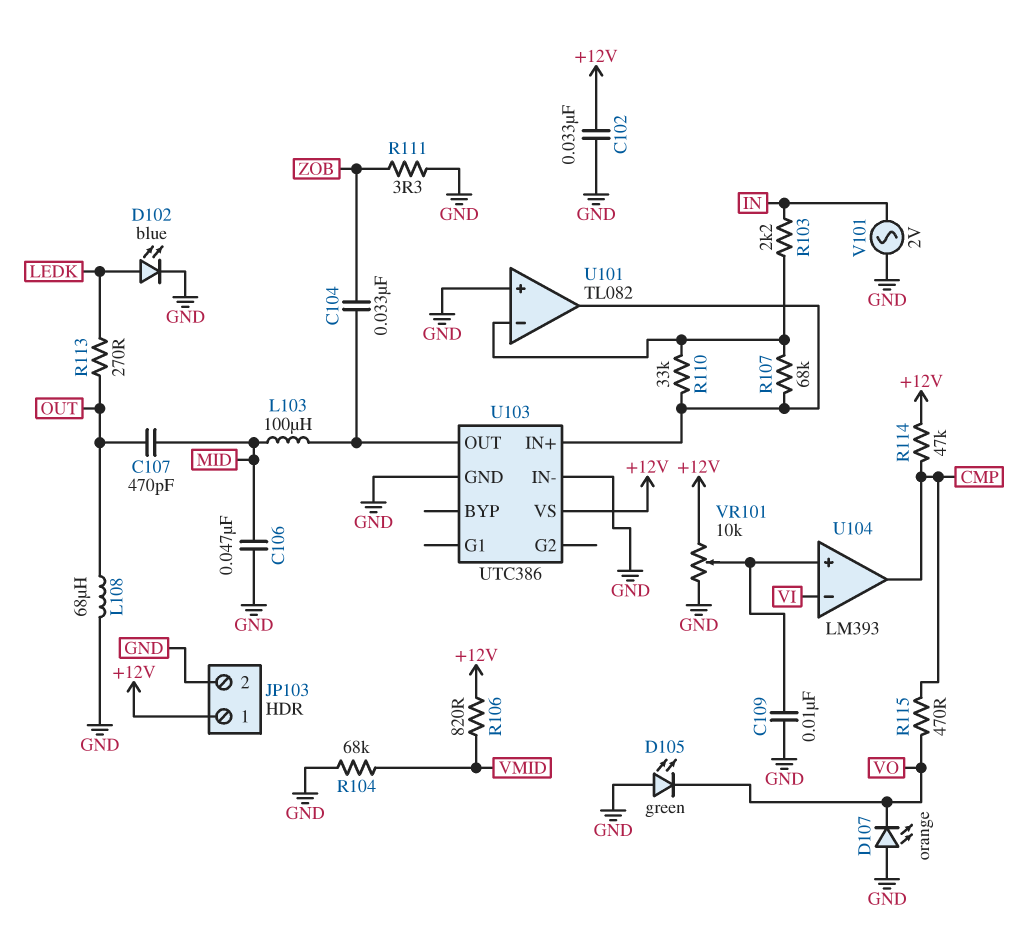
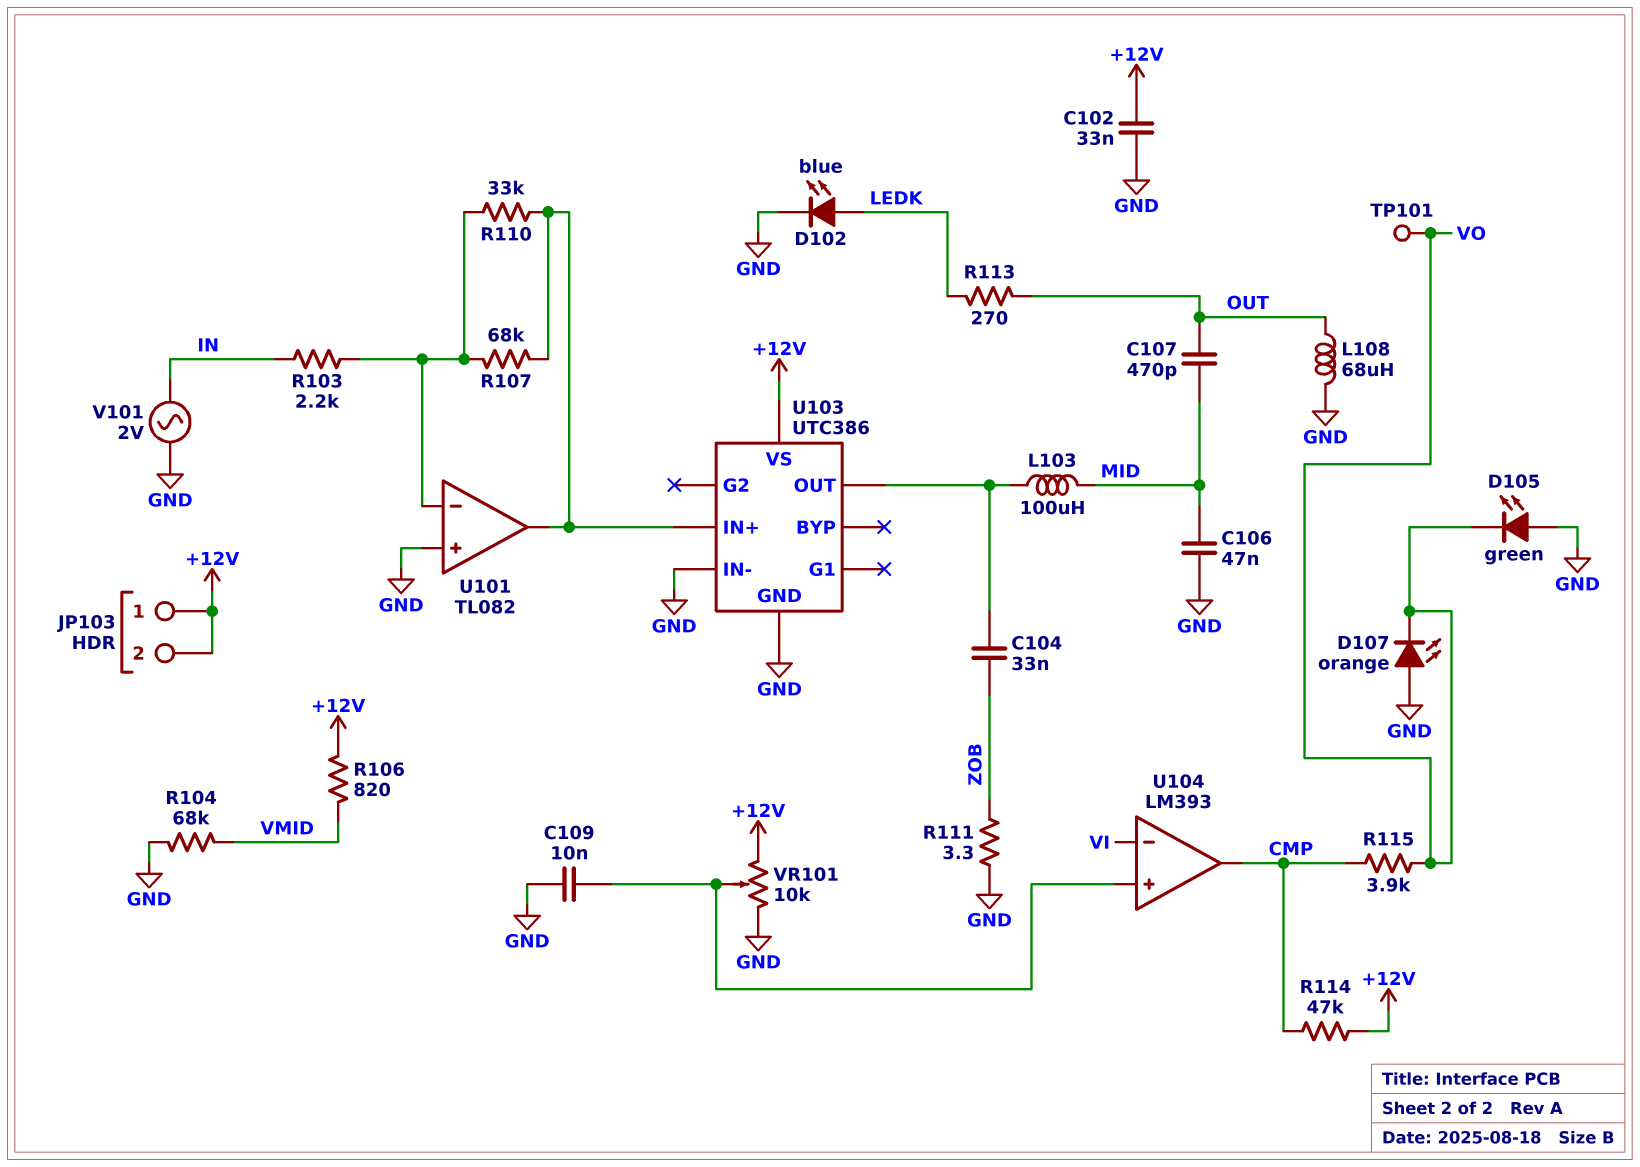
JP103 pin 2: GND -> +12V
R115: 470 (CMP, VO) -> 3.9k (CMP, VO)
TP101: none -> test point (VO)

